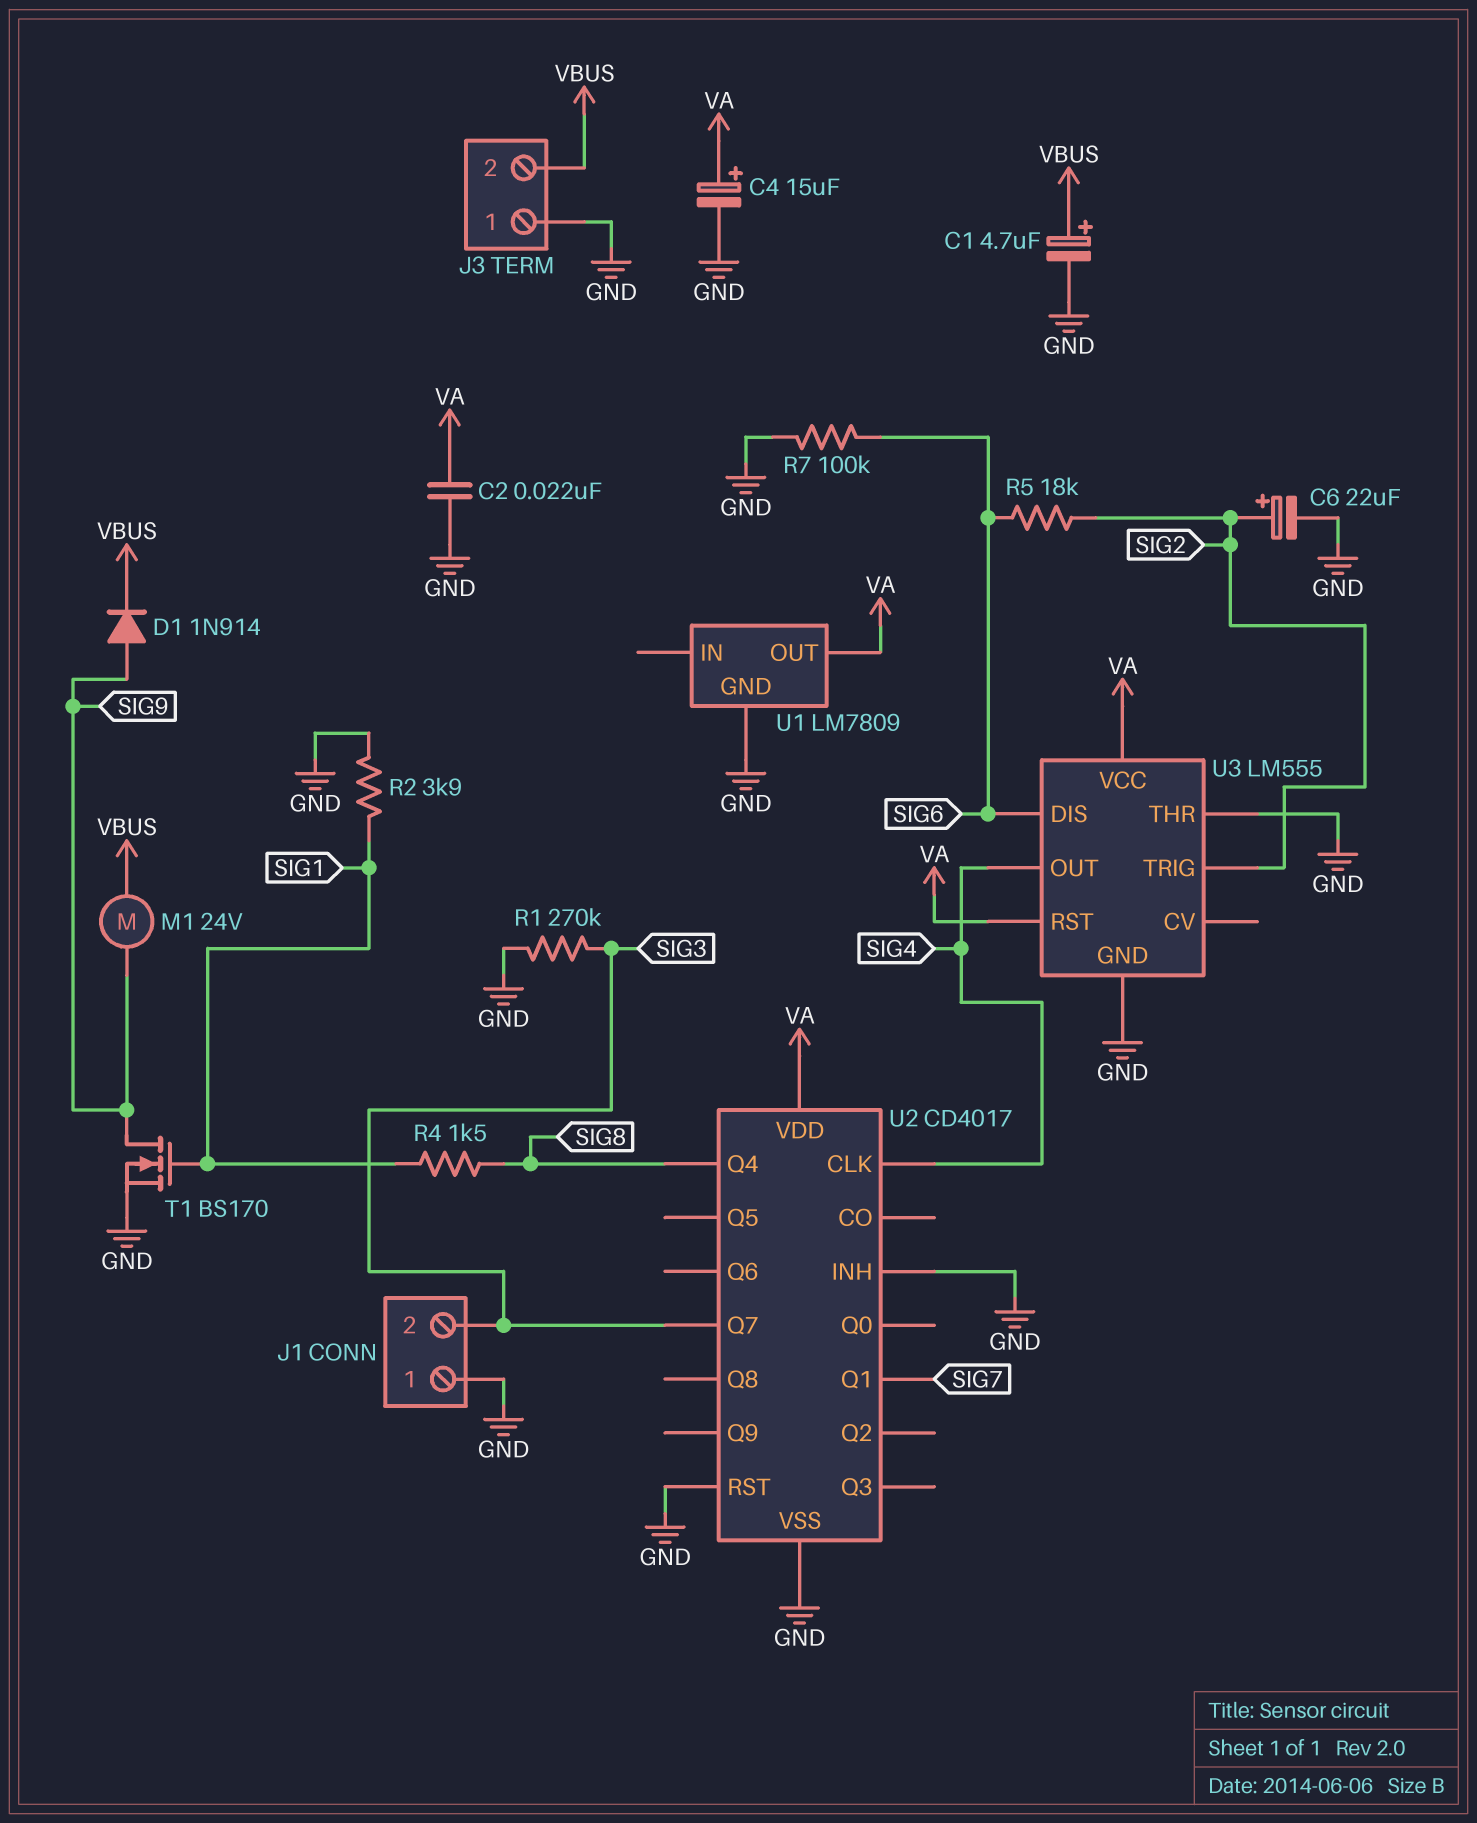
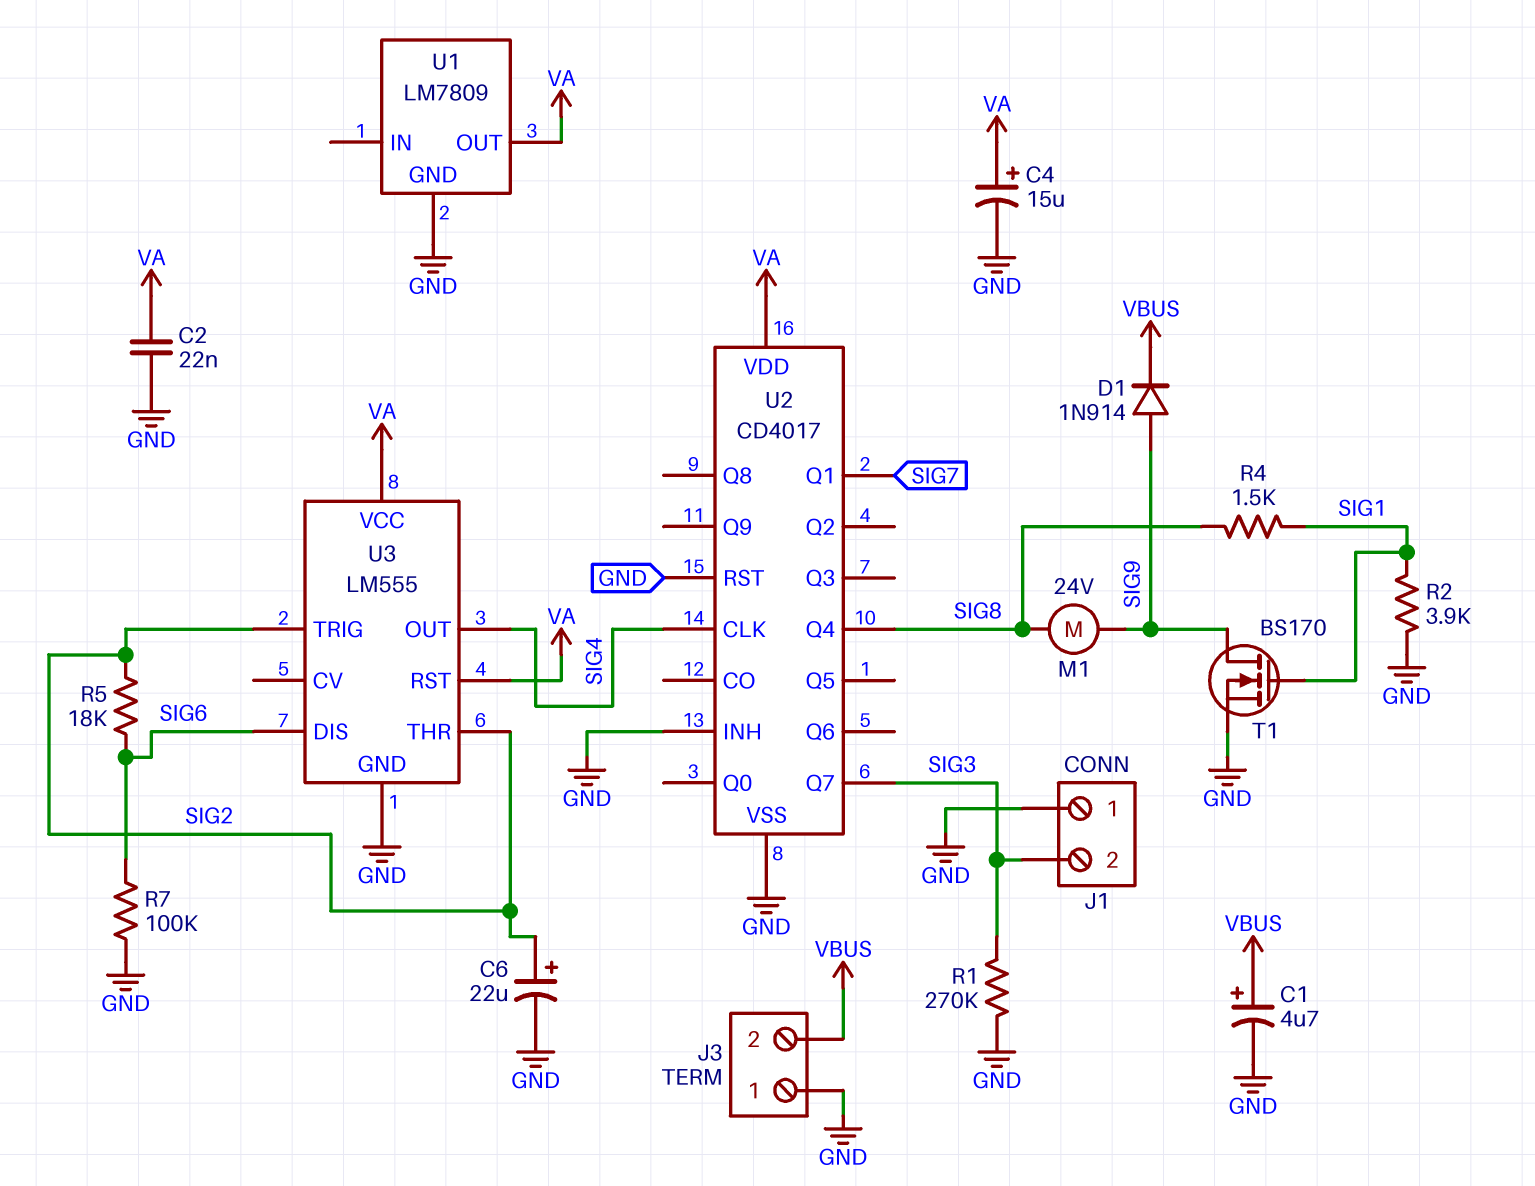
M1: motor 24V (SIG9, VBUS) -> motor 24V (SIG8, SIG9)
U3 pin THR: GND -> SIG2

